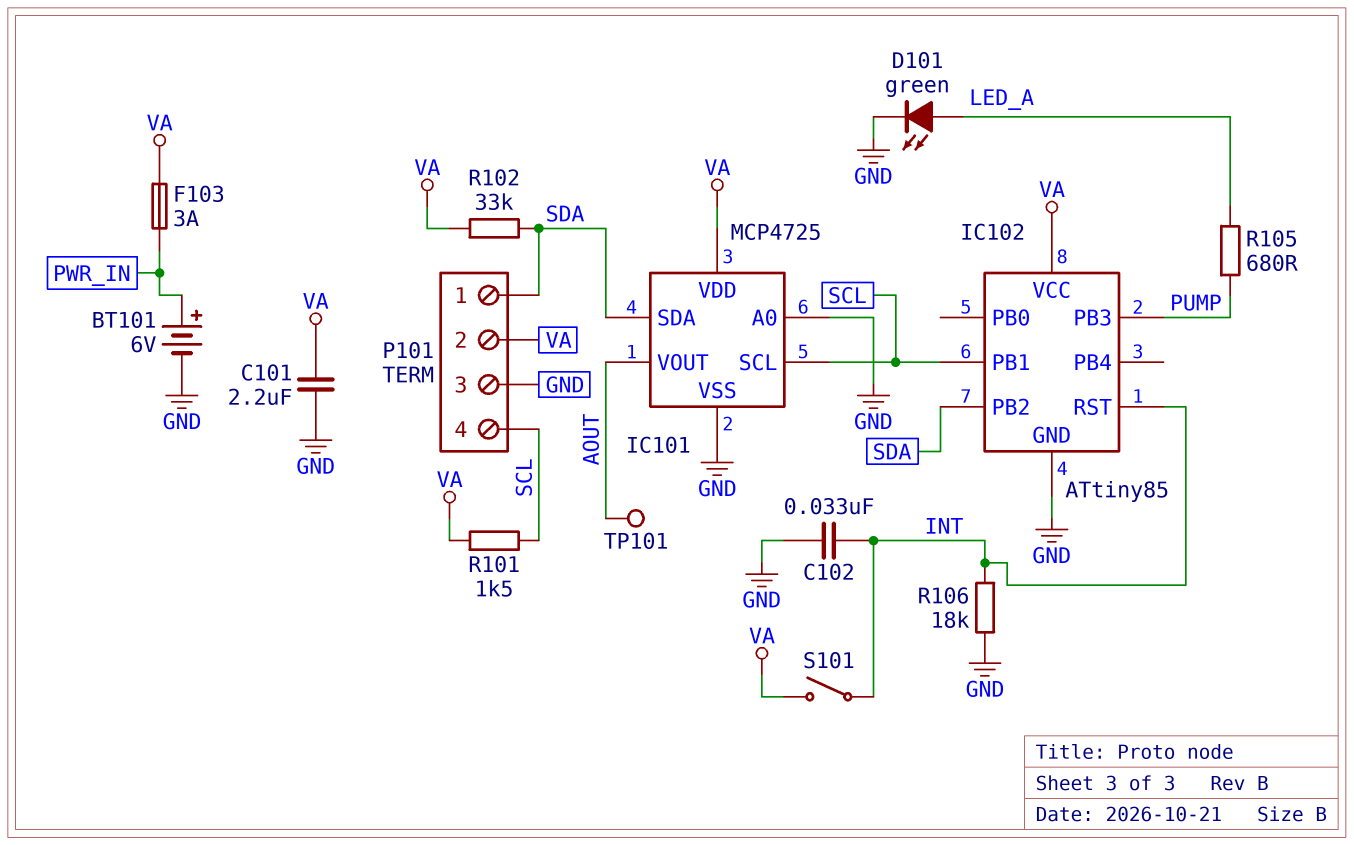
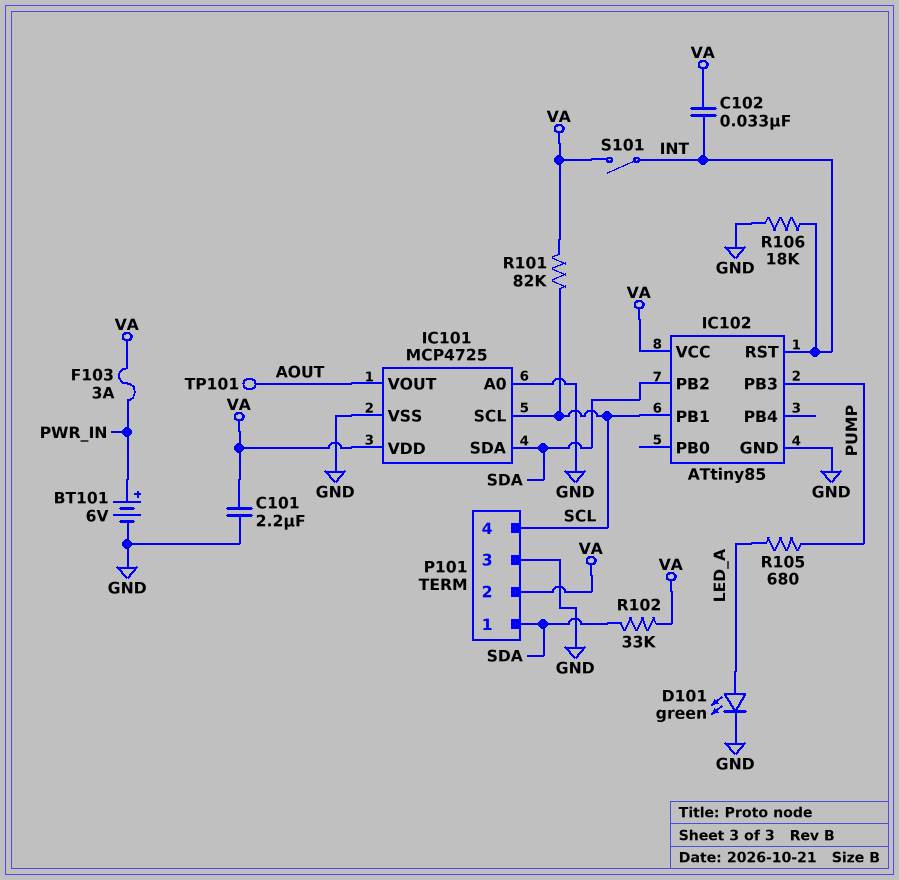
C102: 33nF (GND, INT) -> 33nF (INT, VA)
R101: 1.5k (SCL, VA) -> 82k (SCL, VA)

